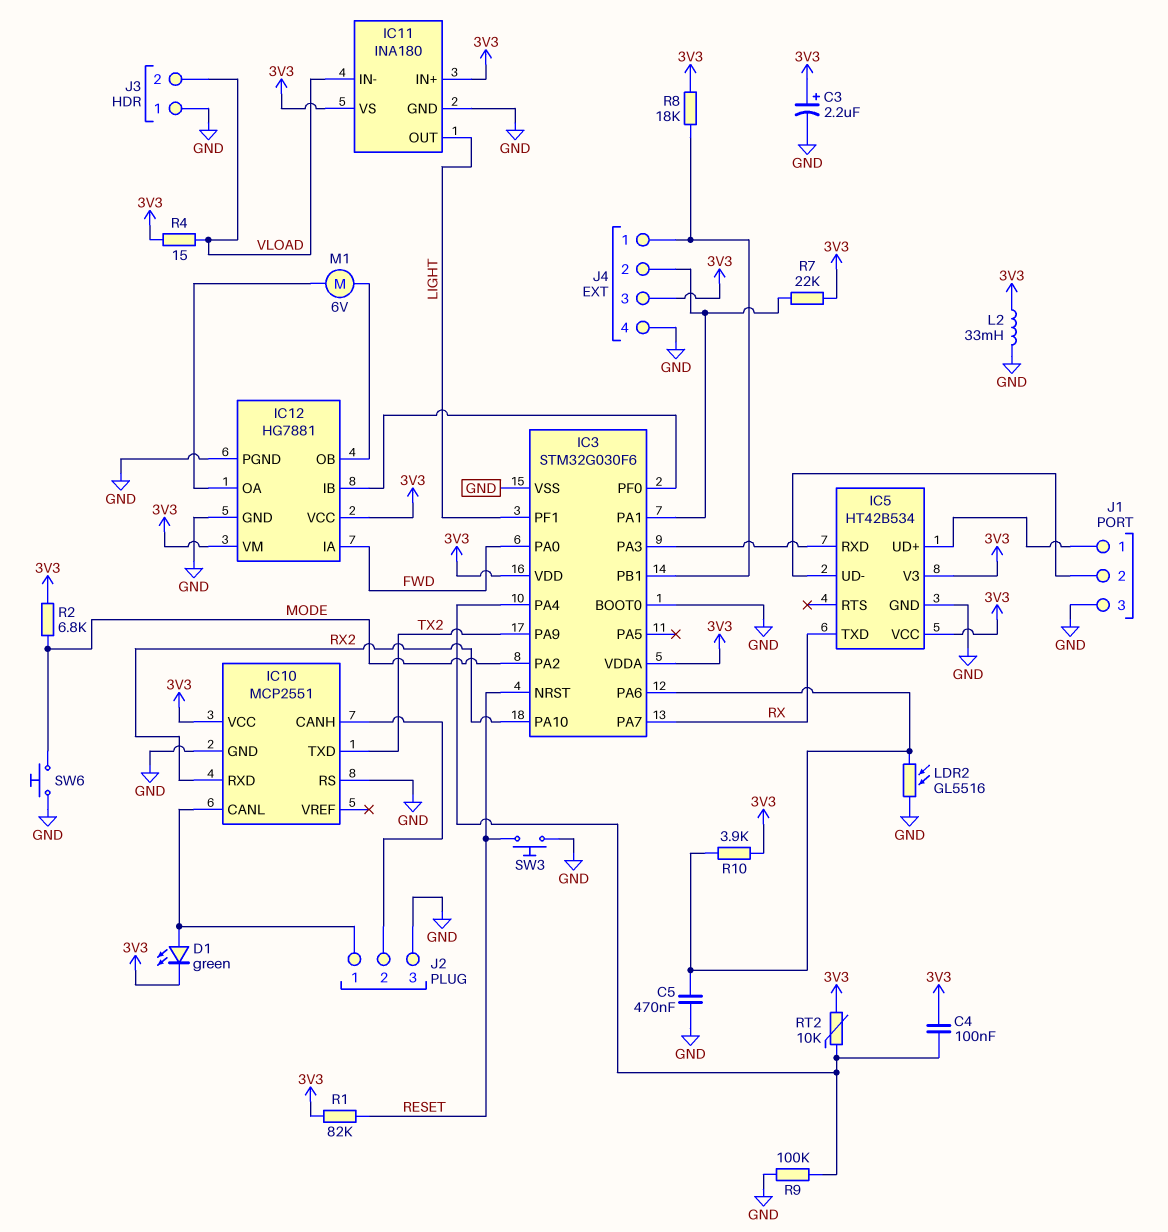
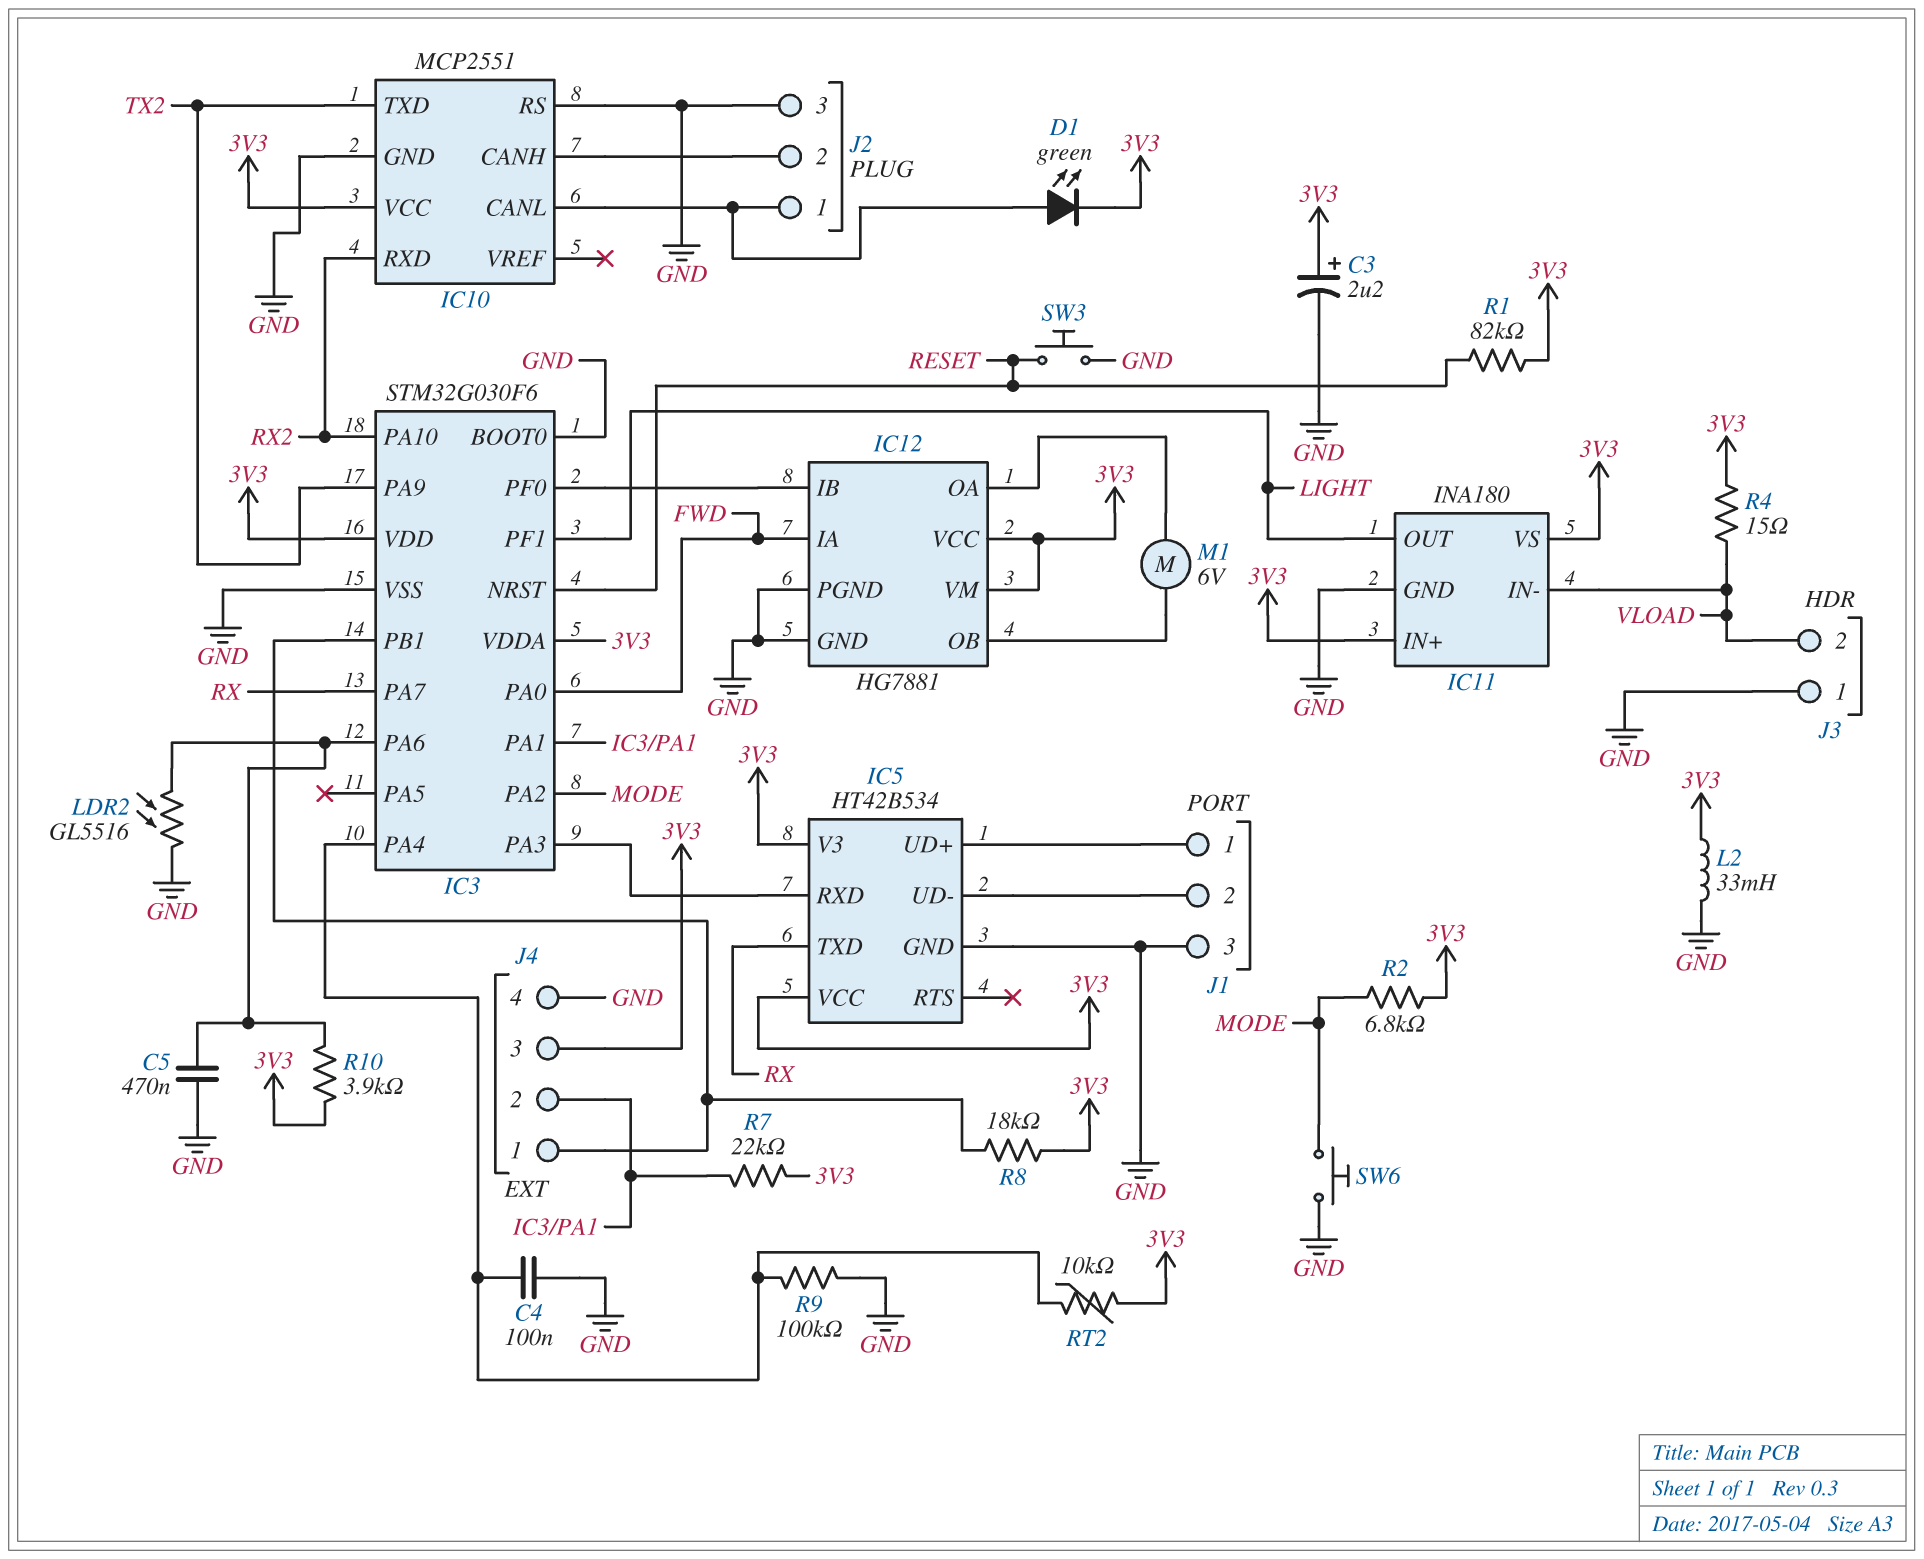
C4: 100nF (3V3, IC3/PA4) -> 100nF (GND, IC3/PA4)

